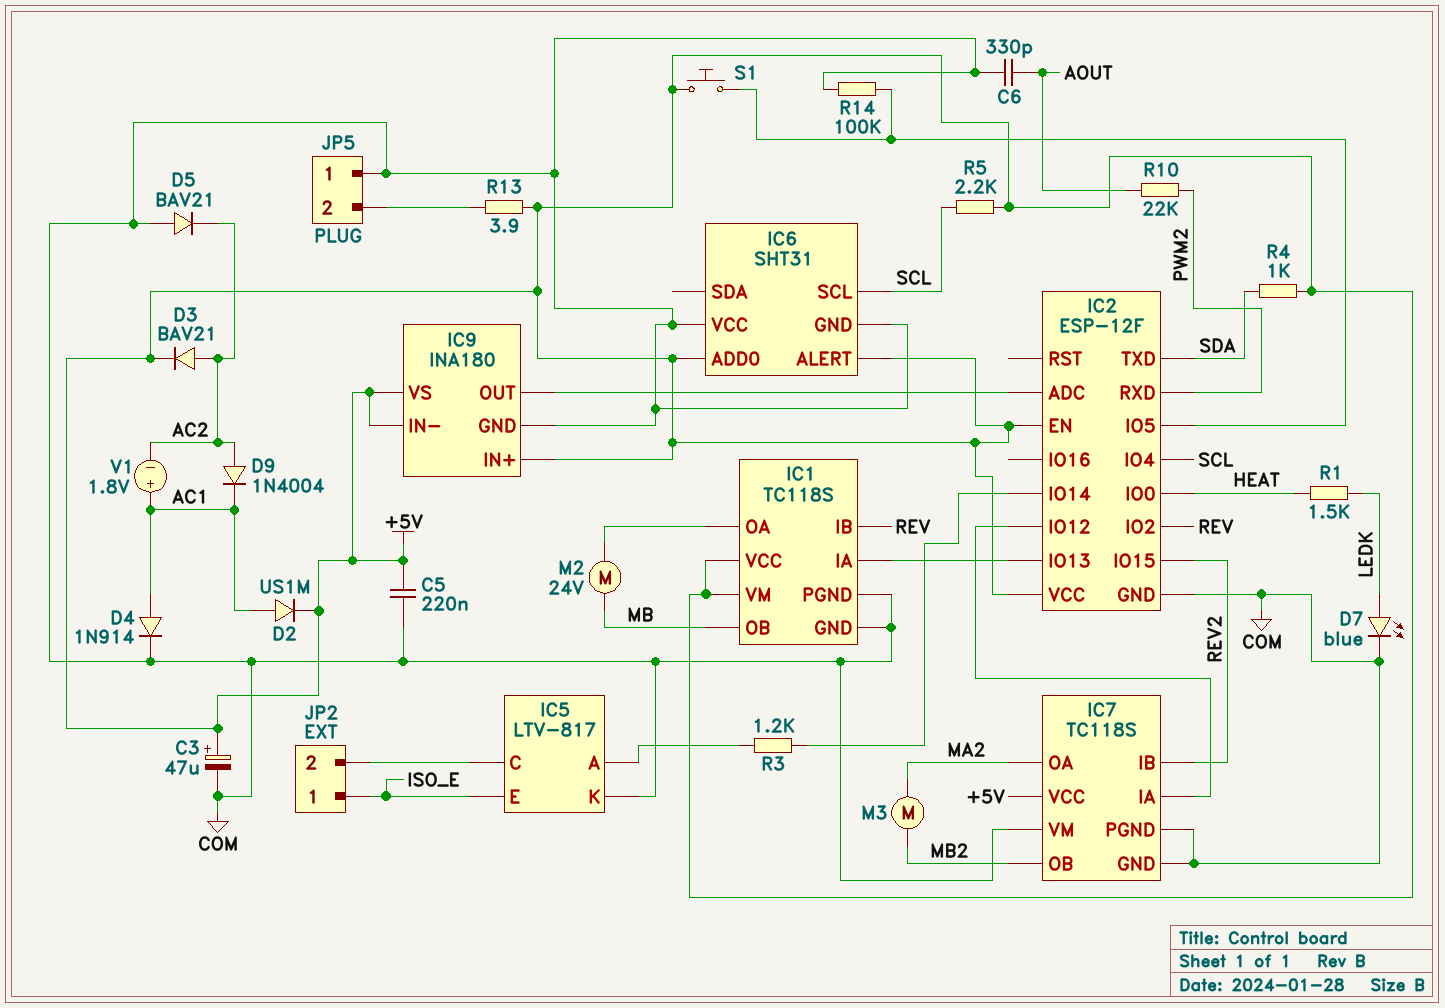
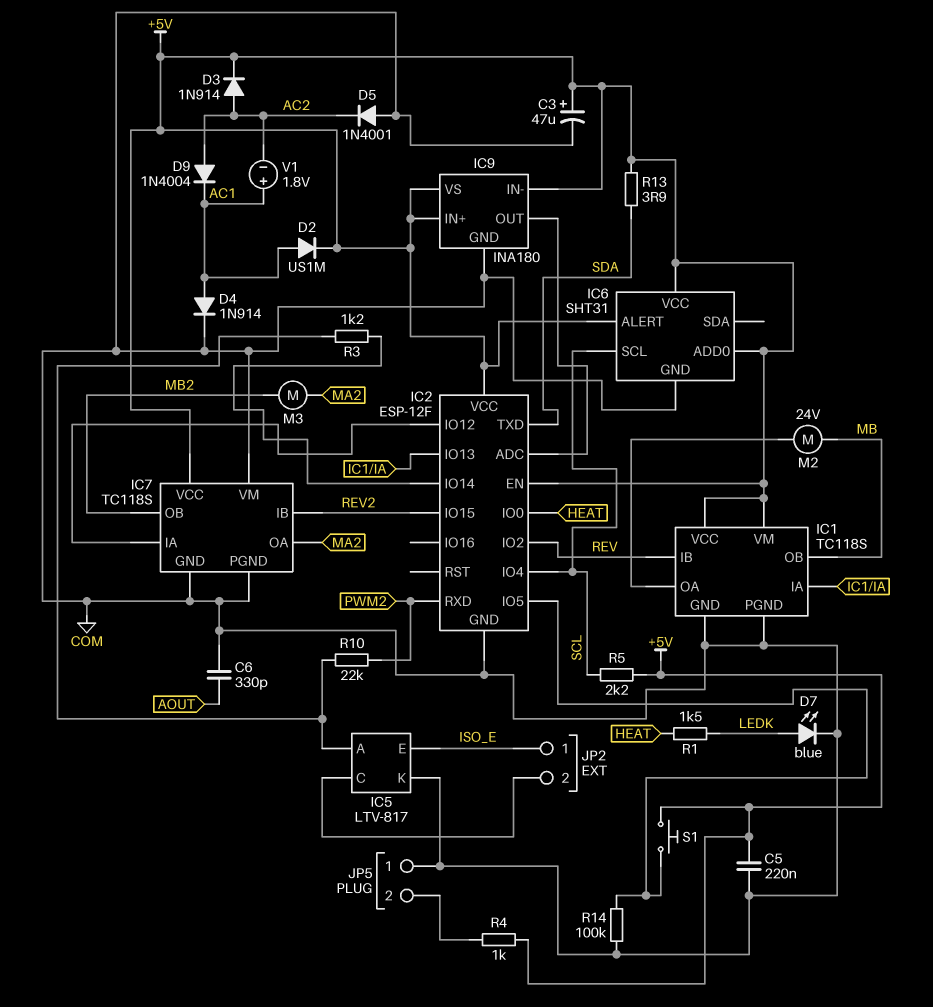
D3: diode BAV21 (A AC2, K +5V) -> diode 1N914 (A AC2, K +5V)
D5: diode BAV21 (A COM, K AC2) -> diode 1N4001 (A COM, K AC2)
IC6 pin VCC: COM -> +5V
R4: 1k (+5V, SDA) -> 1k (+5V, JP5/2)
R10: 22k (AOUT, PWM2) -> 22k (IC5/A, PWM2)
R13: 3.9 (+5V, JP5/2) -> 3.9 (+5V, SDA)

